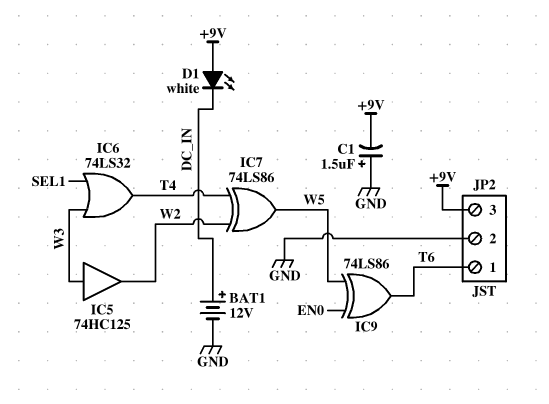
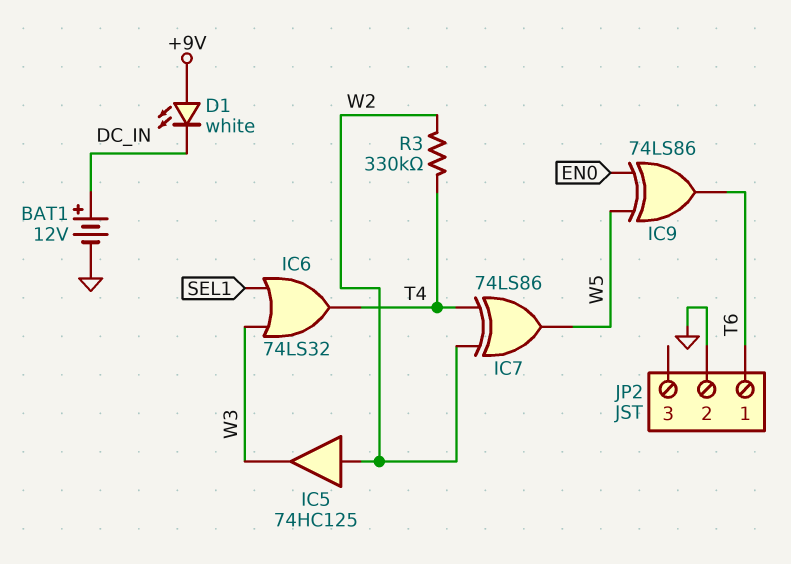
C1: 1.5uF (plus GND, minus +9V) -> none
IC5: buffer 74HC125 (in W3, out W2) -> buffer 74HC125 (in W2, out W3)
JP2 pin 3: +9V -> none
R3: none -> 330k (T4, W2)

